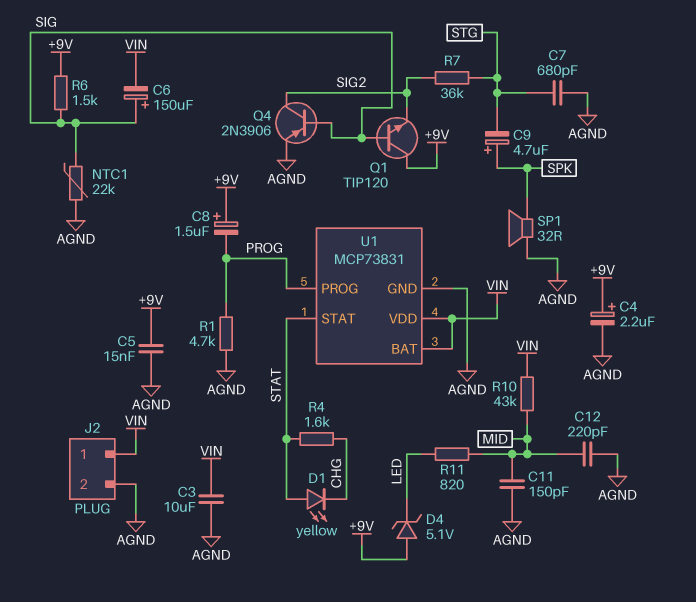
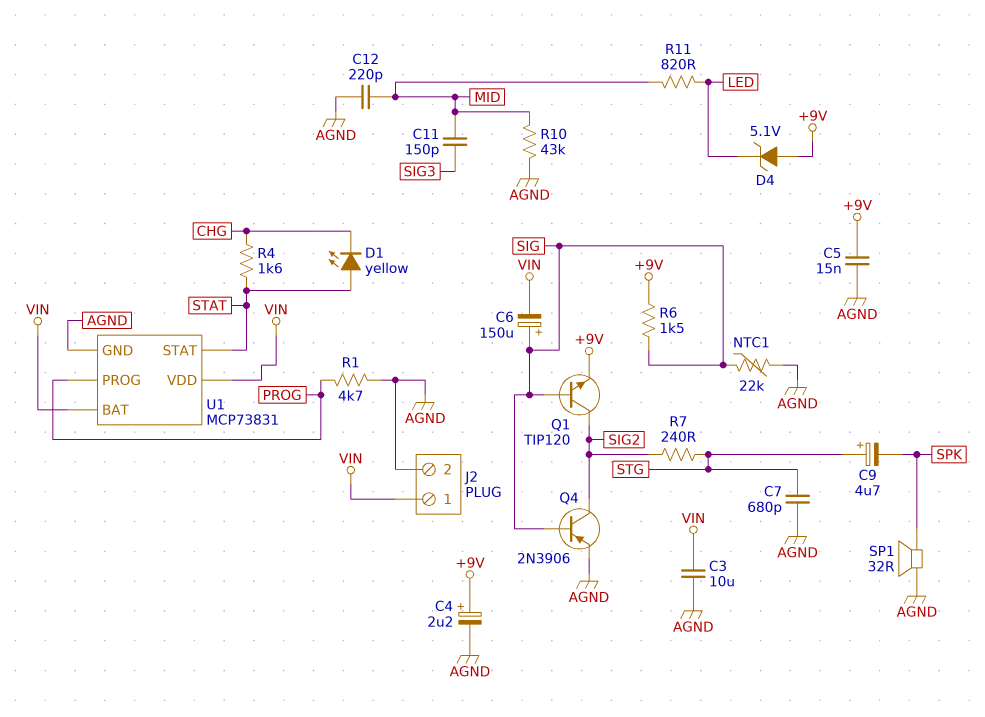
C8: 1.5uF (plus +9V, minus PROG) -> none
C9: 4.7uF (plus SPK, minus STG) -> 4.7uF (plus STG, minus SPK)
C11: 150pF (AGND, MID) -> 150pF (MID, SIG3)
Q1: NPN TIP120 (B SIG, C +9V, E SIG2) -> NPN TIP120 (B SIG, C SIG2, E +9V)
R7: 36k (SIG2, STG) -> 240 (SIG2, STG)
R10: 43k (MID, VIN) -> 43k (AGND, MID)

